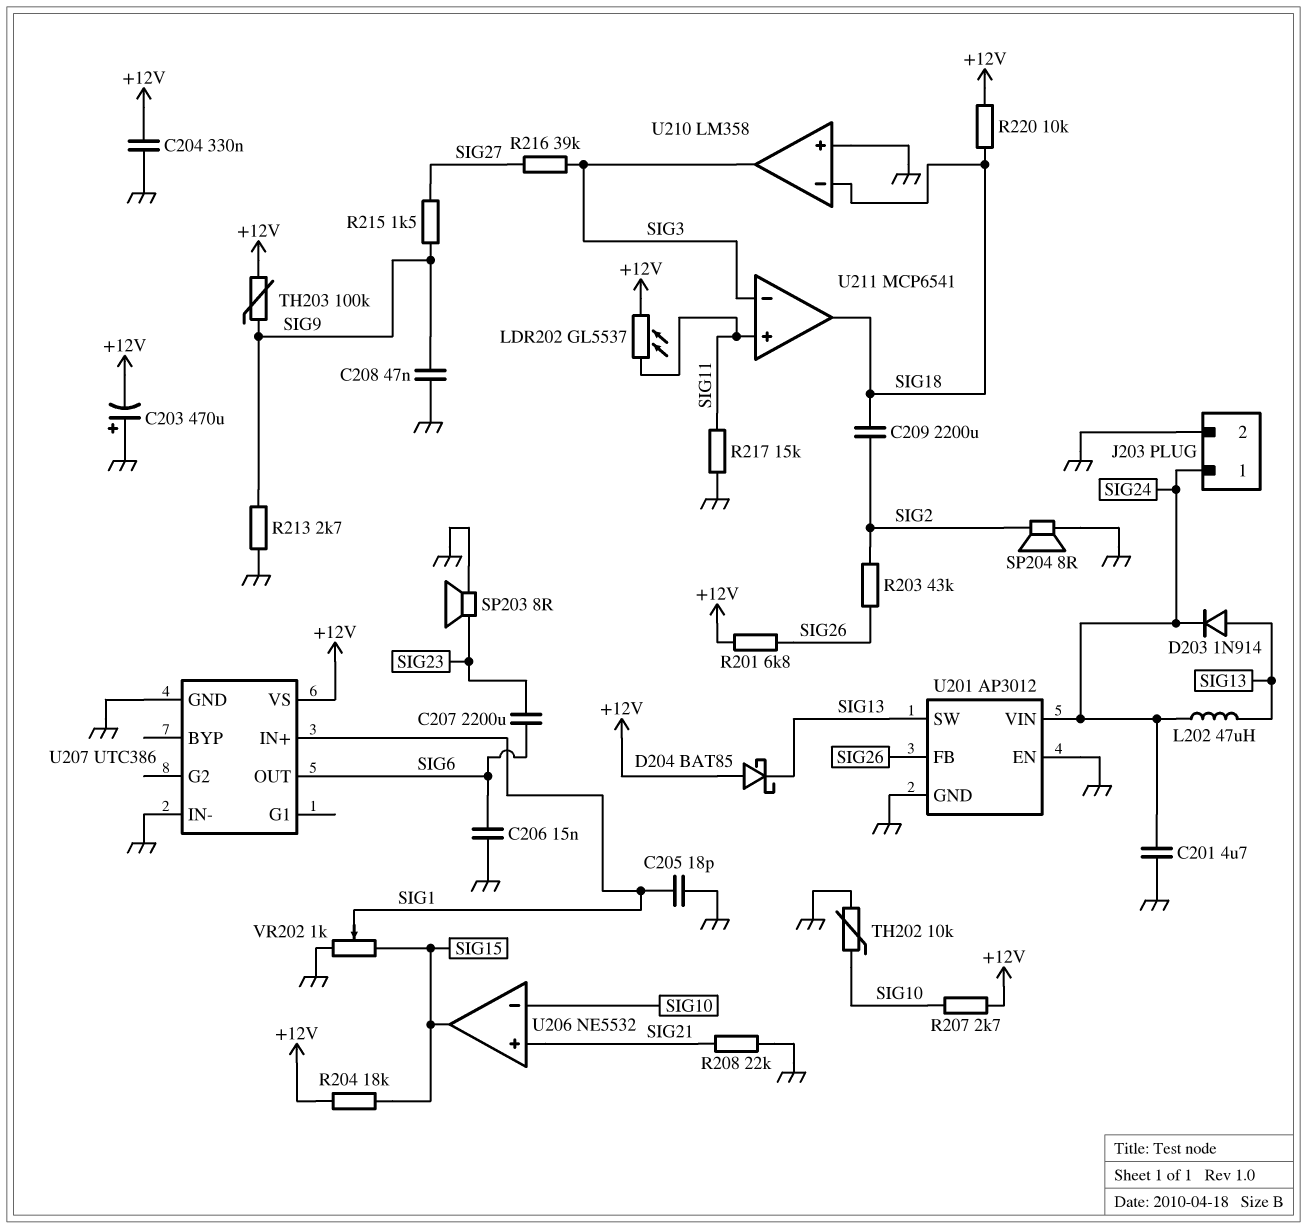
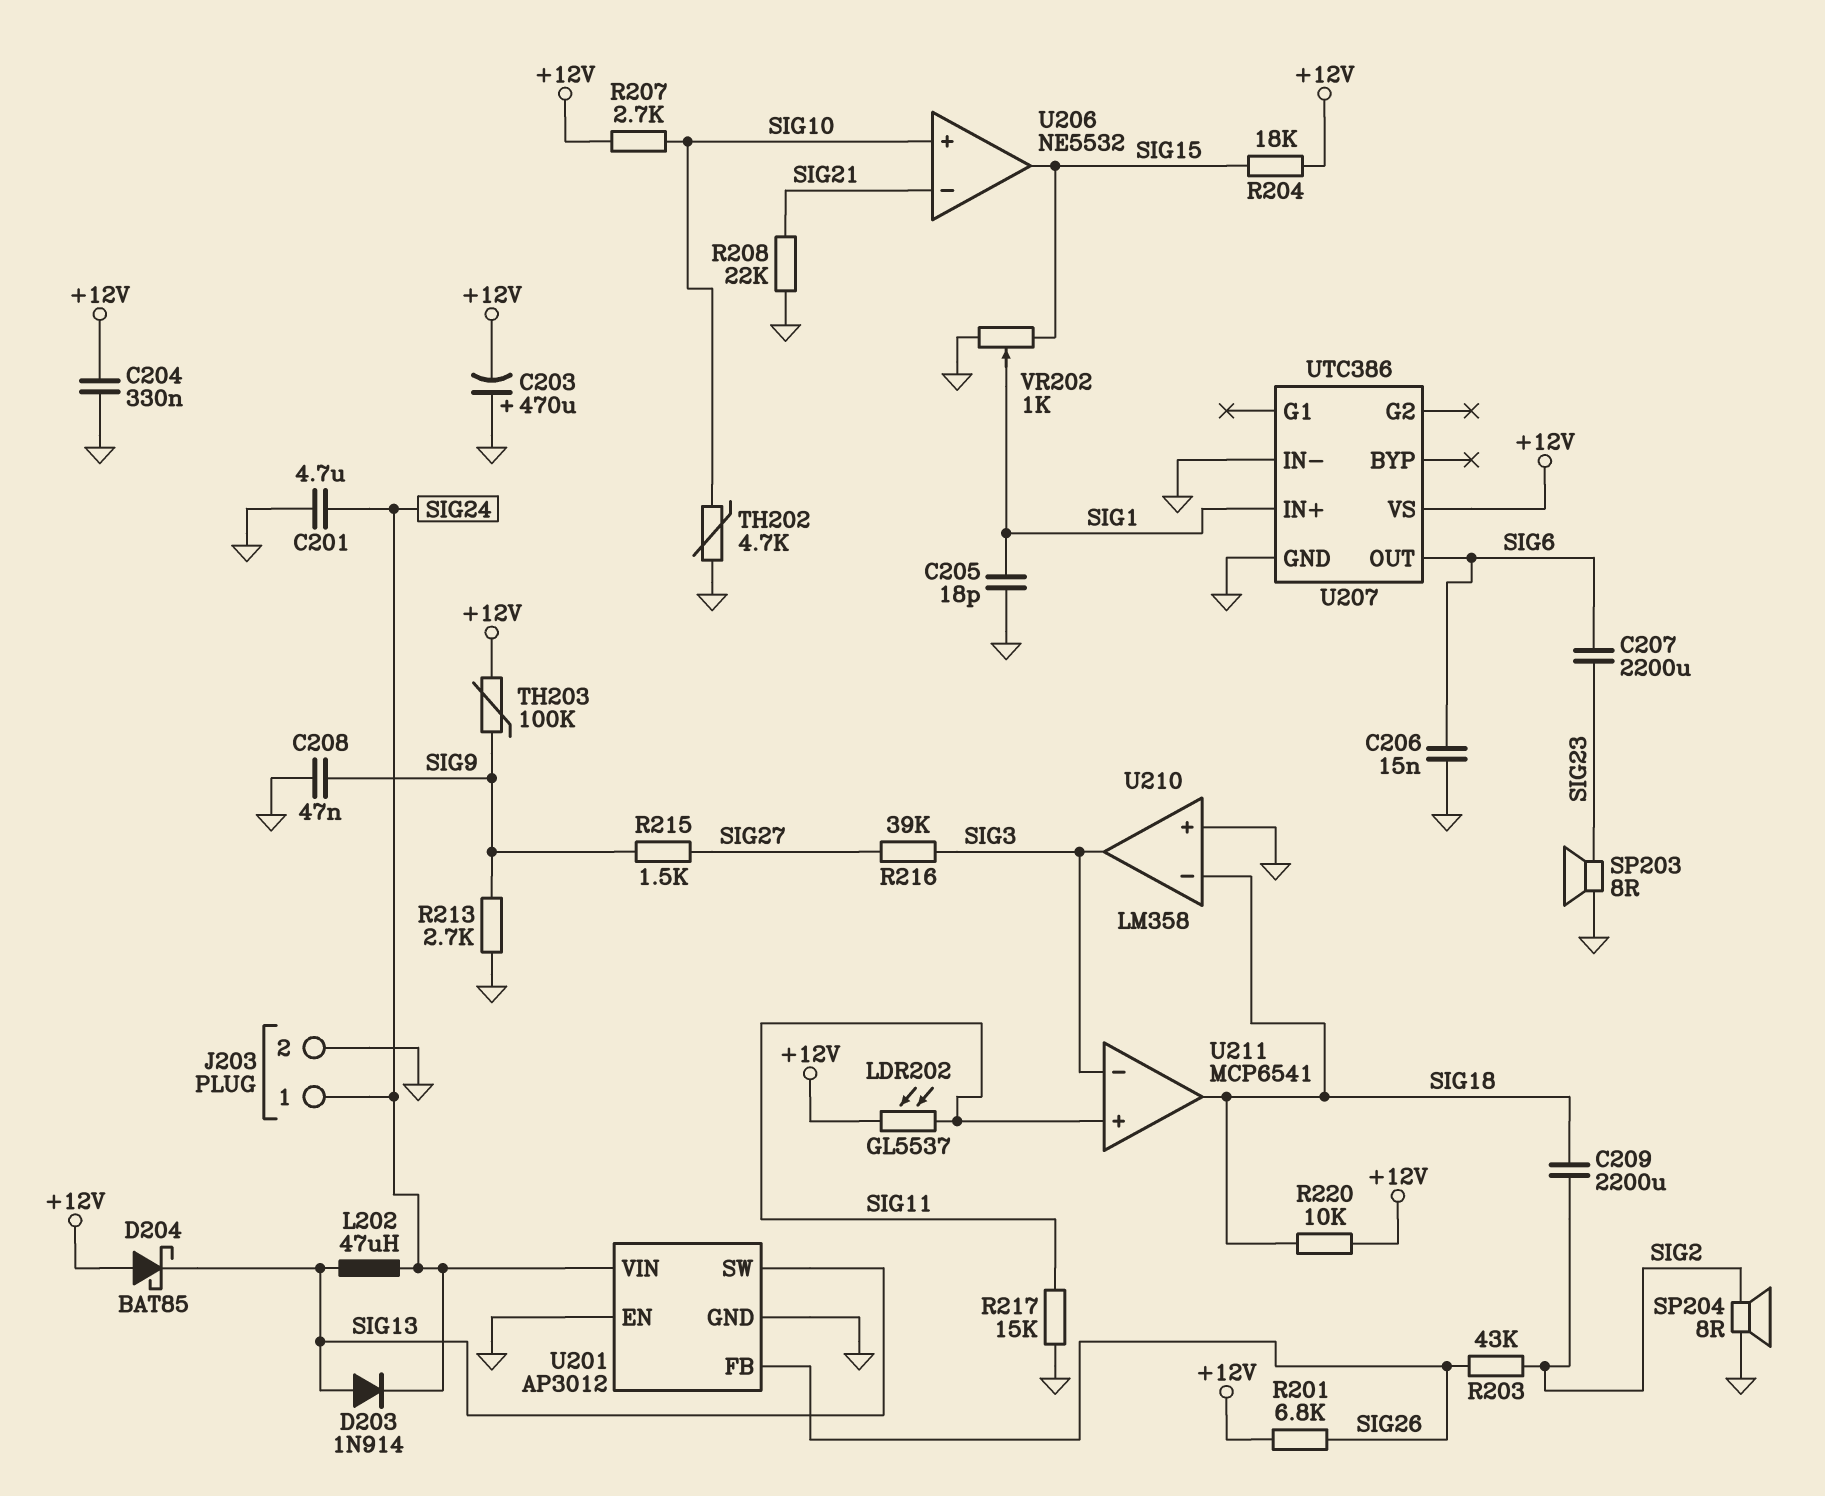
TH202: 10k (GND, SIG10) -> 4.7k (GND, SIG10)
U206 pin in+: SIG21 -> SIG10
U206 pin in-: SIG10 -> SIG21

